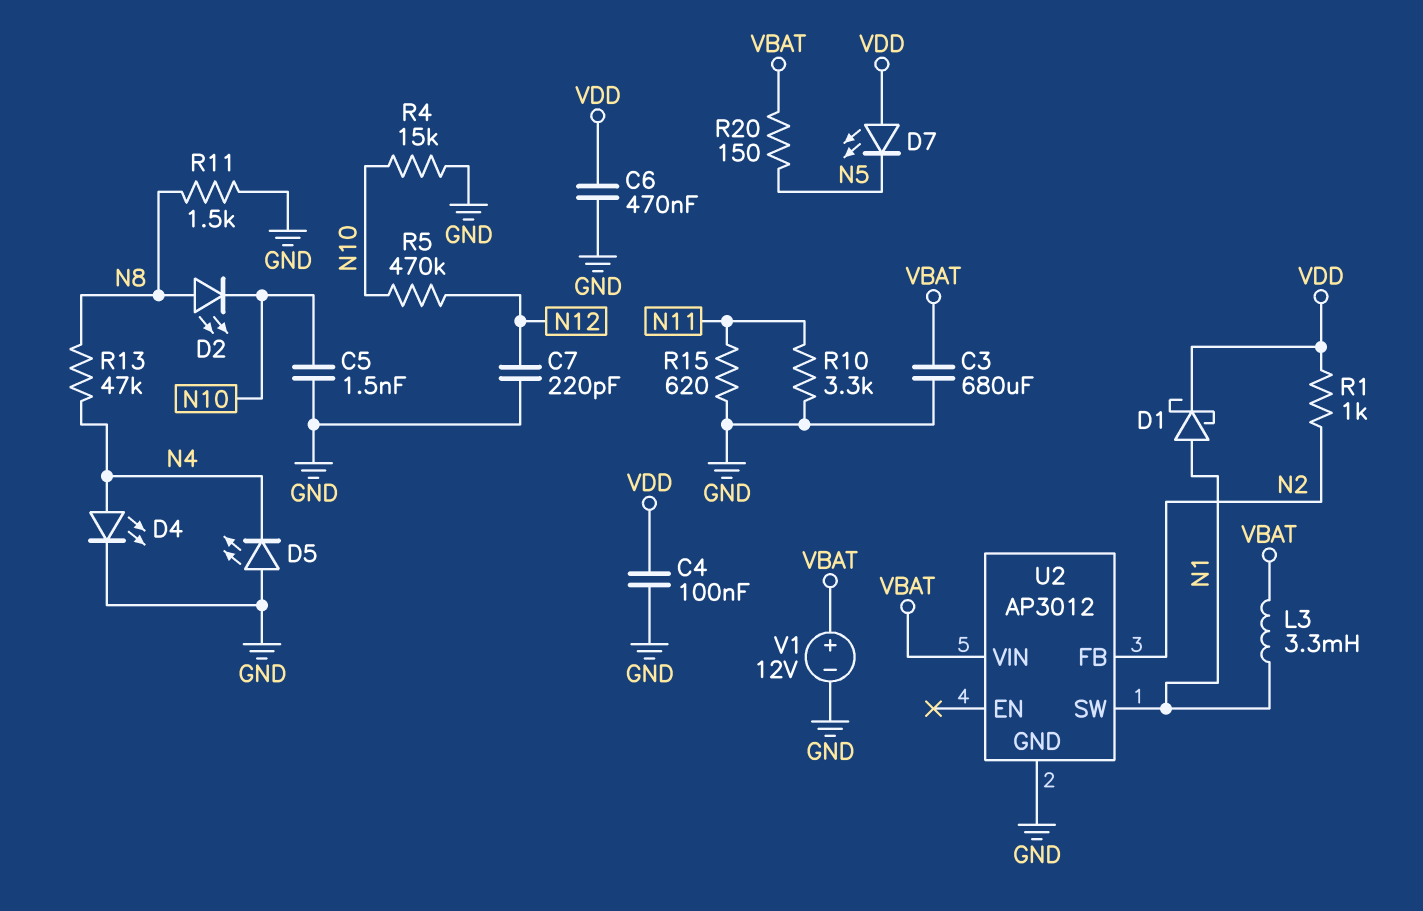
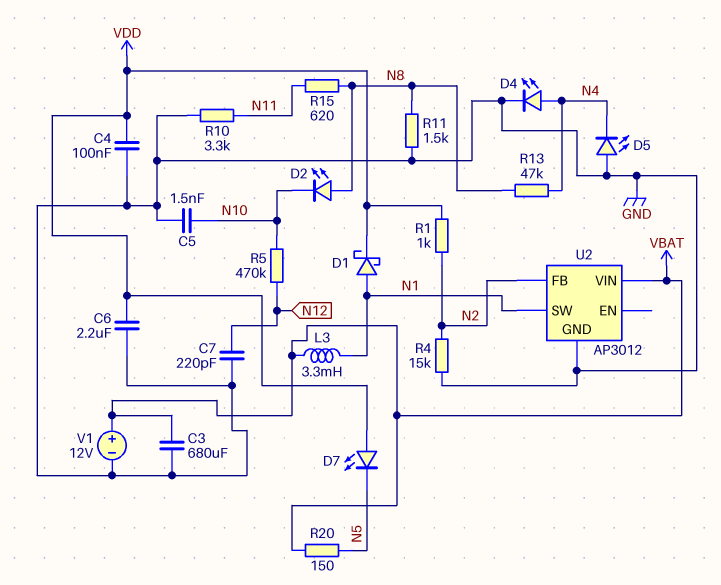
C6: 470nF (GND, VDD) -> 2.2uF (GND, VDD)
R4: 15k (GND, N10) -> 15k (GND, N2)
R15: 620 (GND, N11) -> 620 (N8, N11)

